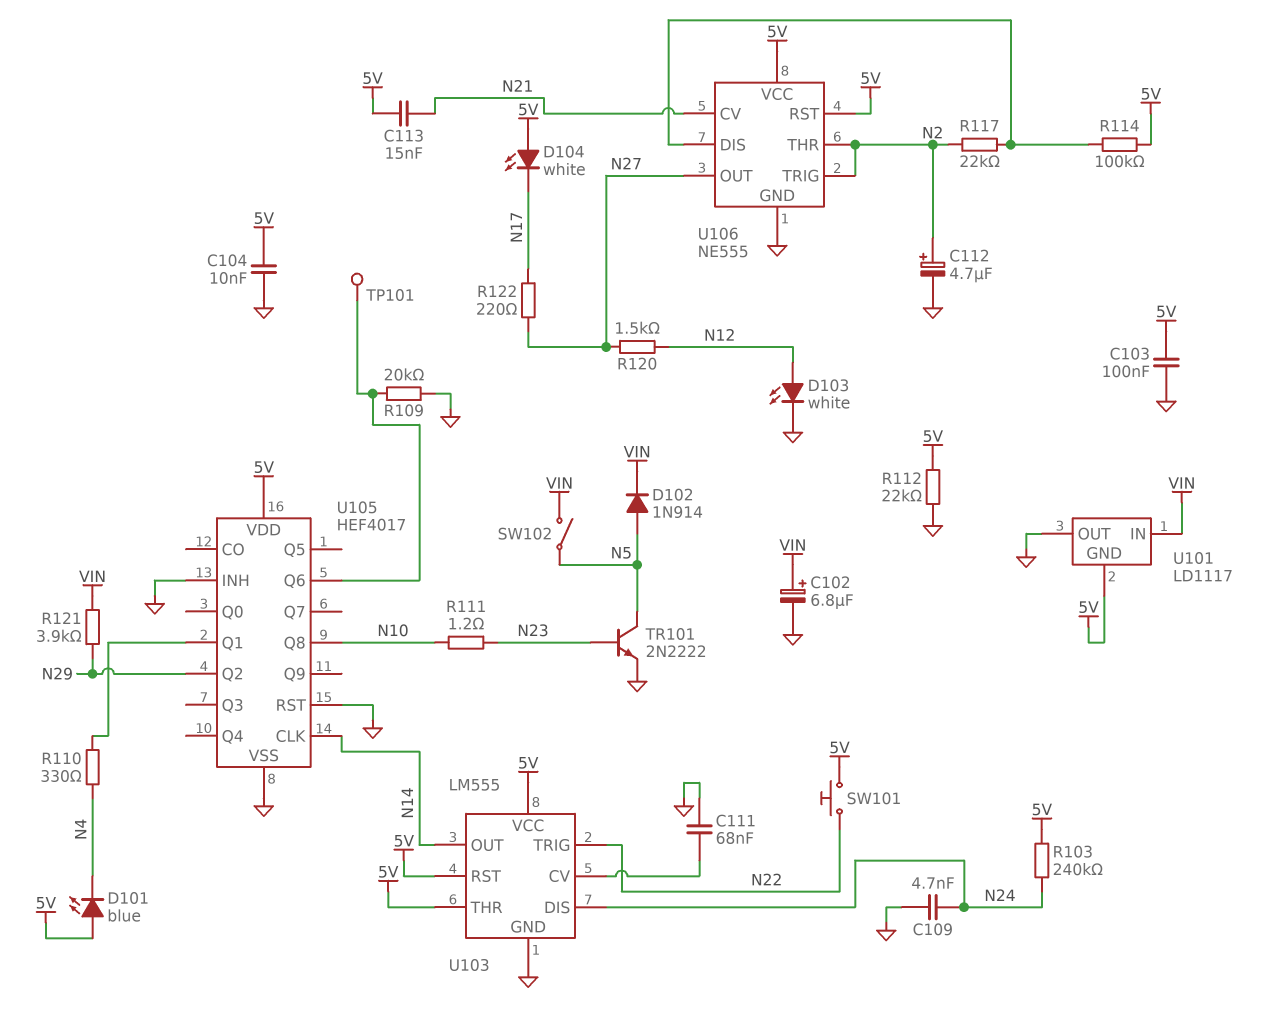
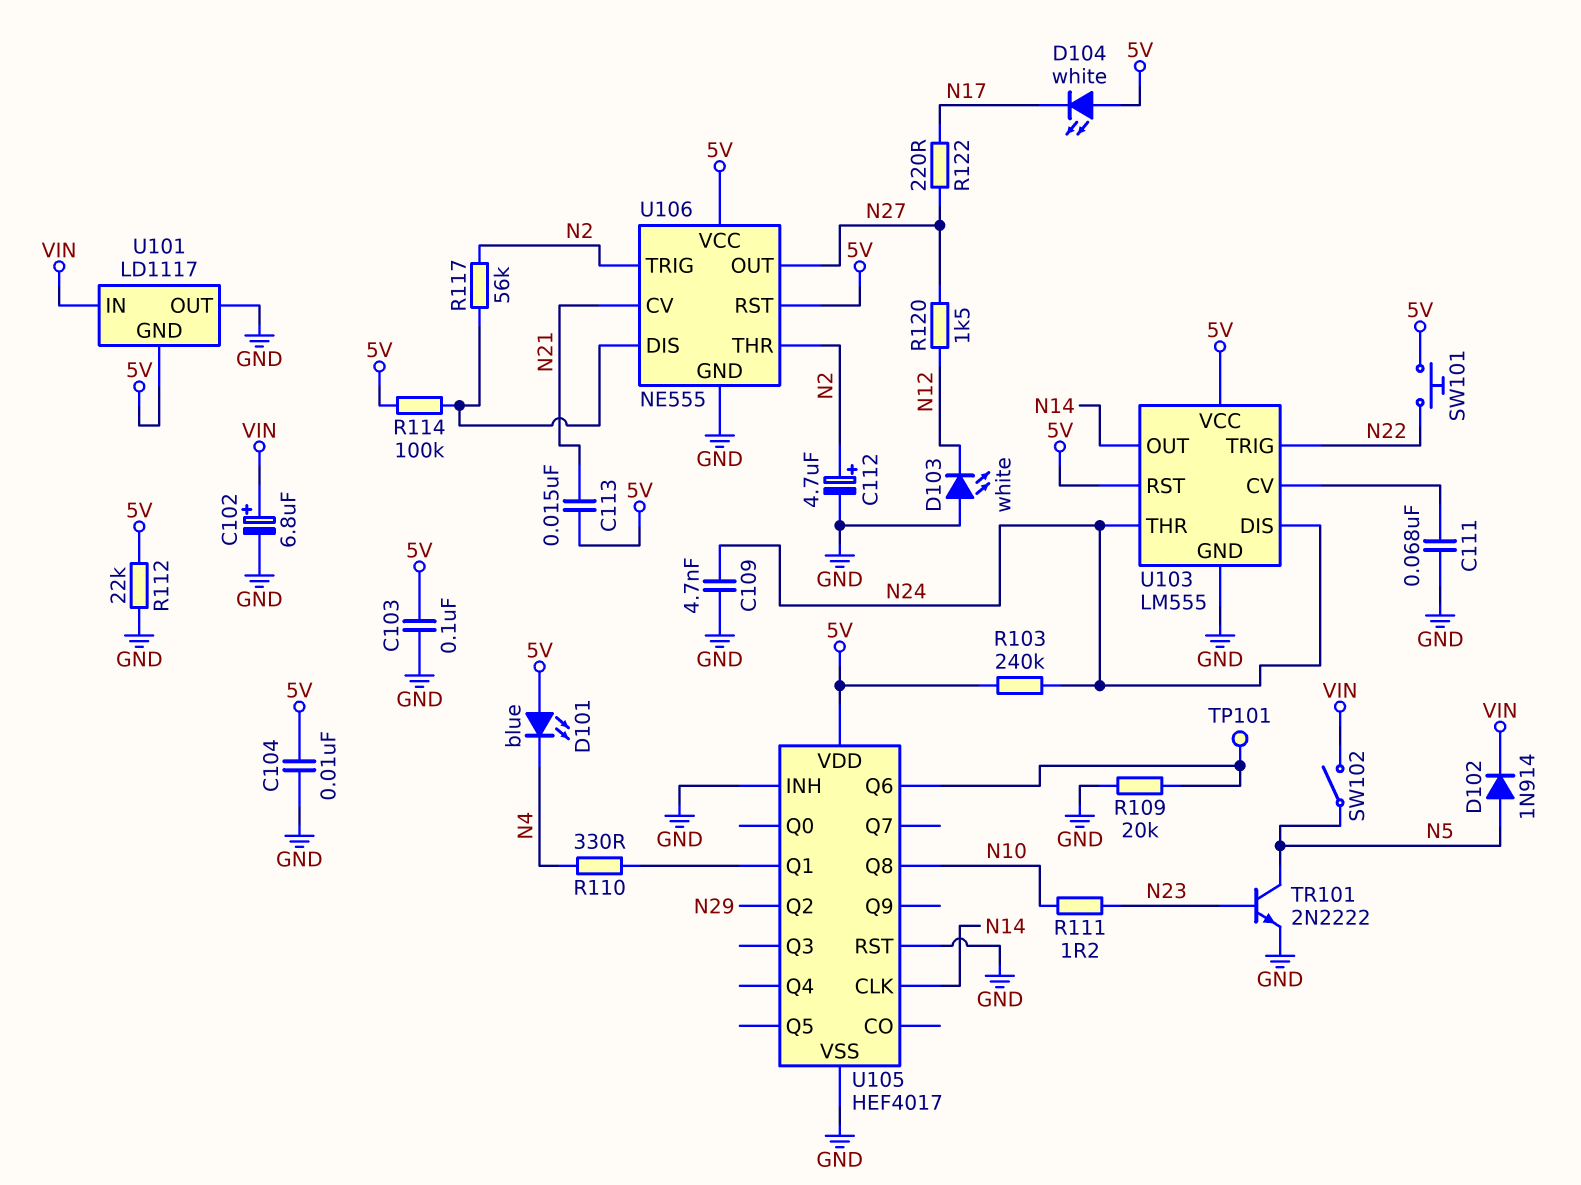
D103: LED white (A N12, K GND) -> LED white (A GND, K N12)
R117: 22k (N2, U106/DIS) -> 56k (N2, U106/DIS)
R121: 3.9k (N29, VIN) -> none
U103 pin THR: 5V -> N24

